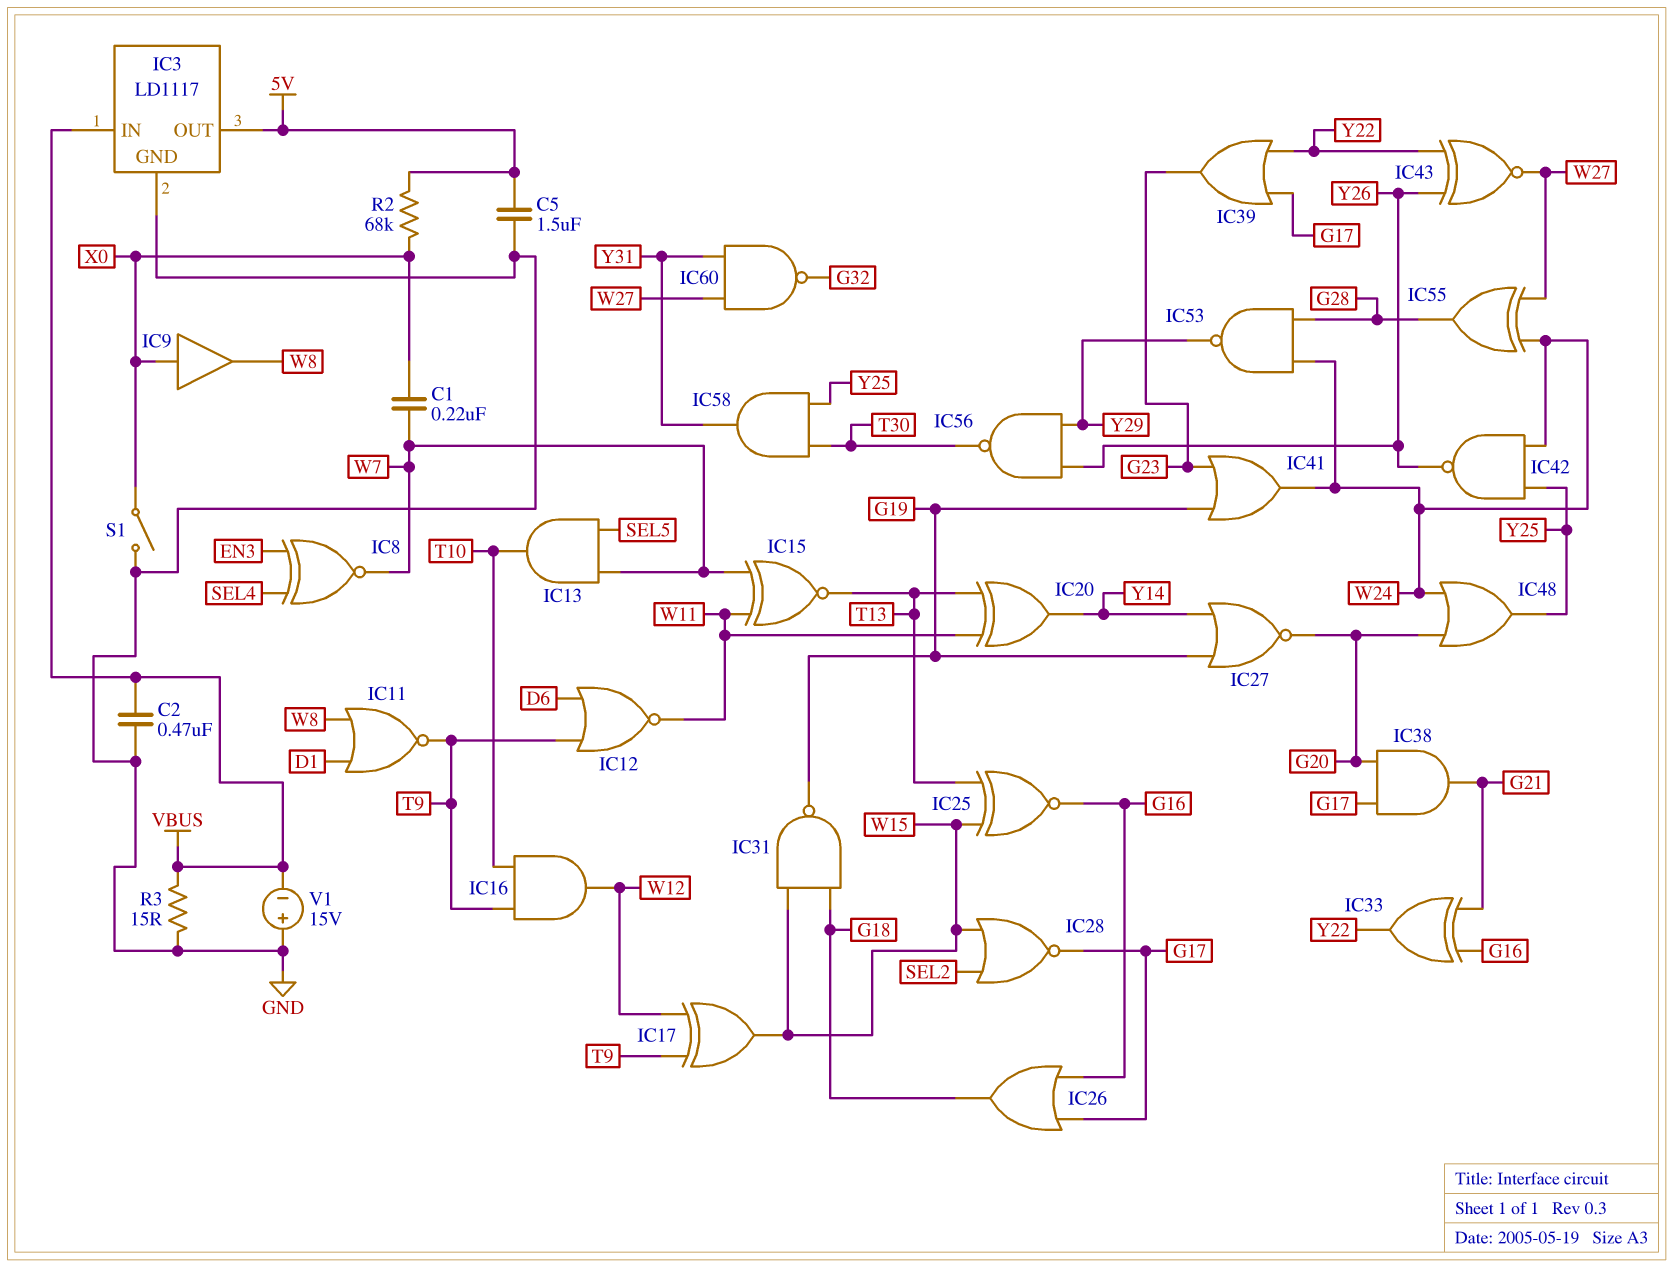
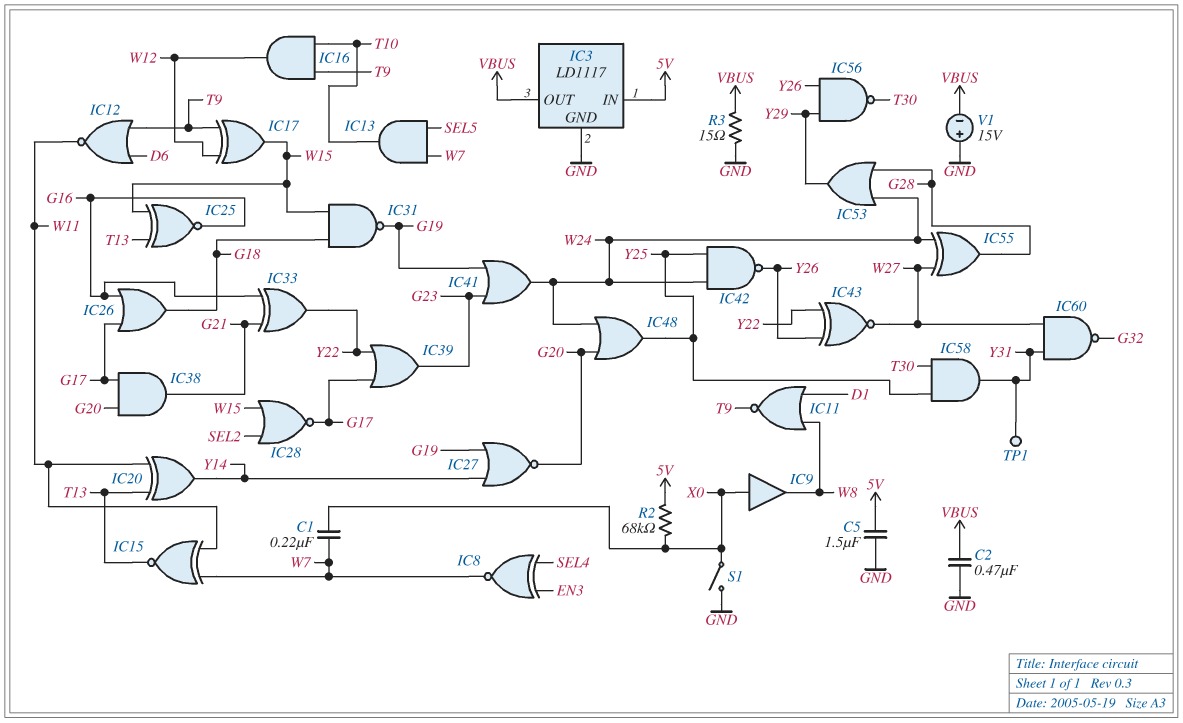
IC3 pin IN: VBUS -> 5V
IC3 pin OUT: 5V -> VBUS
IC53: NAND (in G28, in W24, out Y29) -> OR (in G28, in W24, out Y29)
TP1: none -> test point (Y31)

